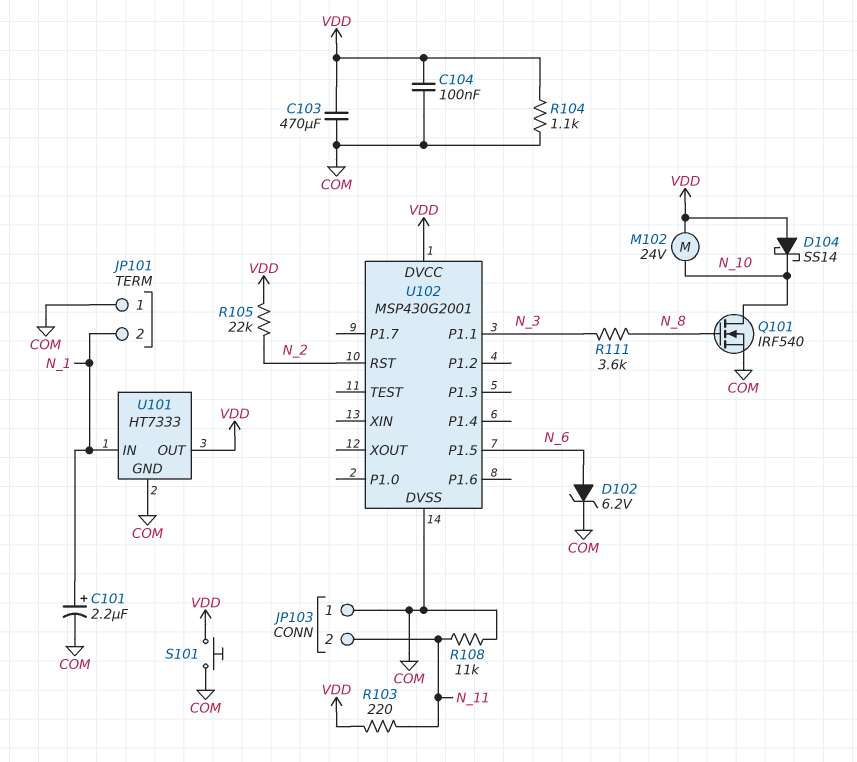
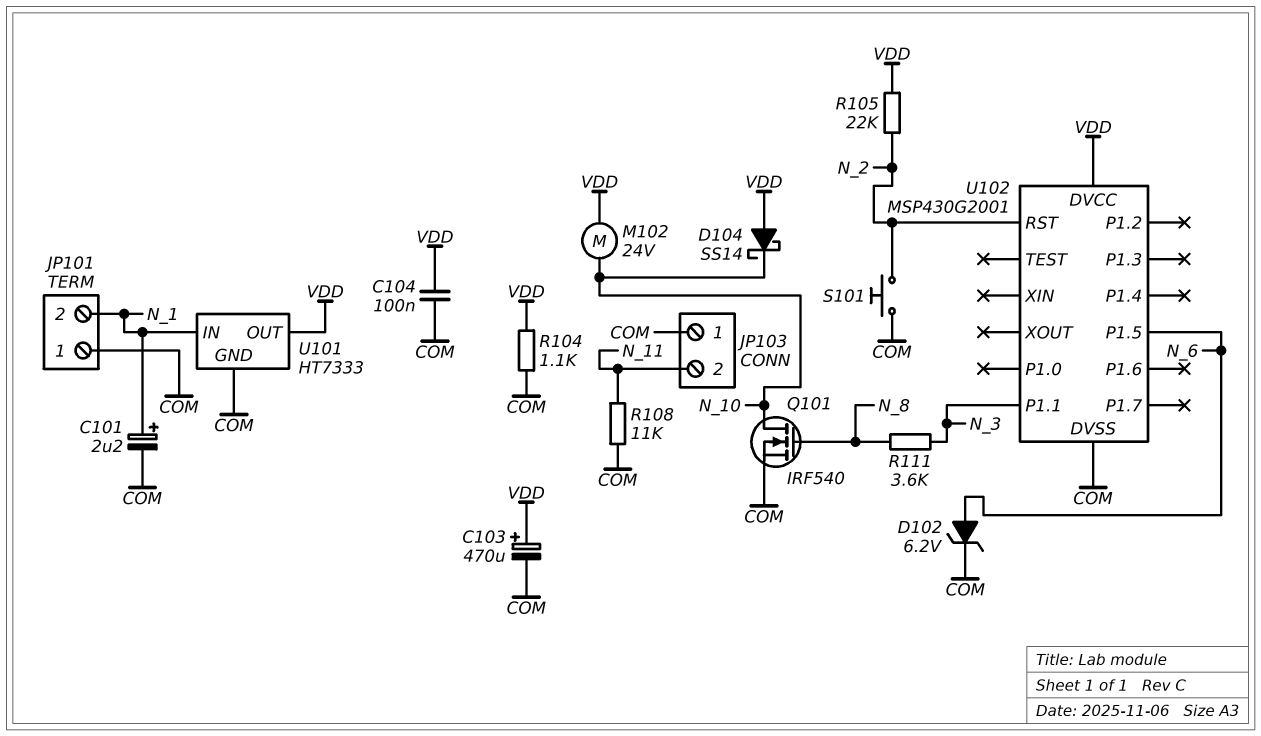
C103: 470uF (COM, VDD) -> 470uF (plus VDD, minus COM)
R103: 220 (N_11, VDD) -> none
S101: button (COM, VDD) -> button (COM, N_2)

